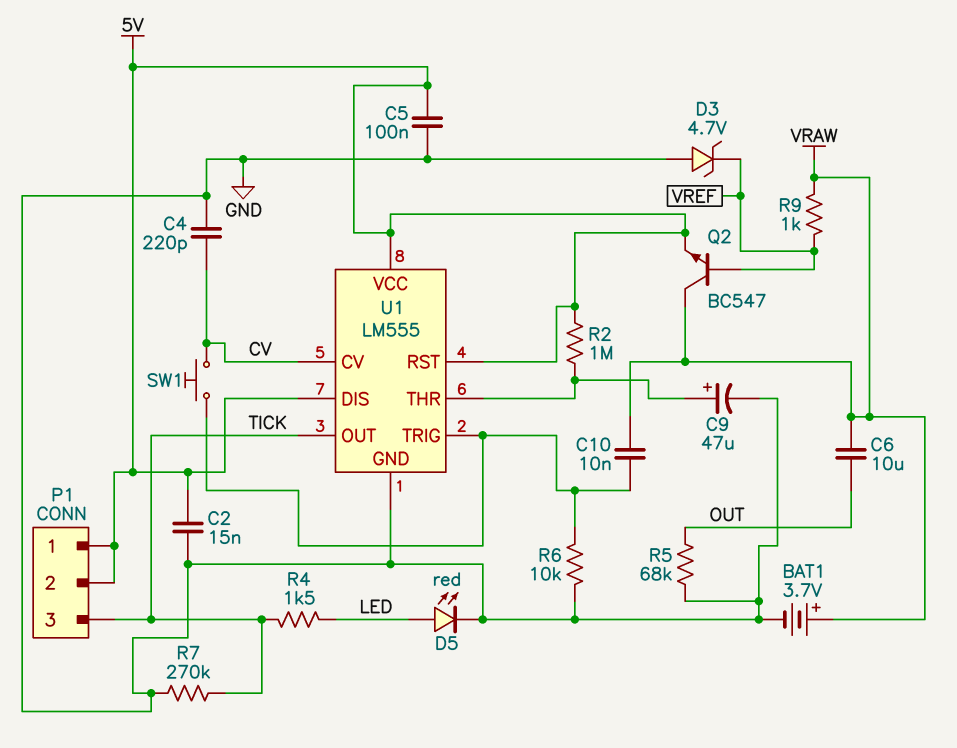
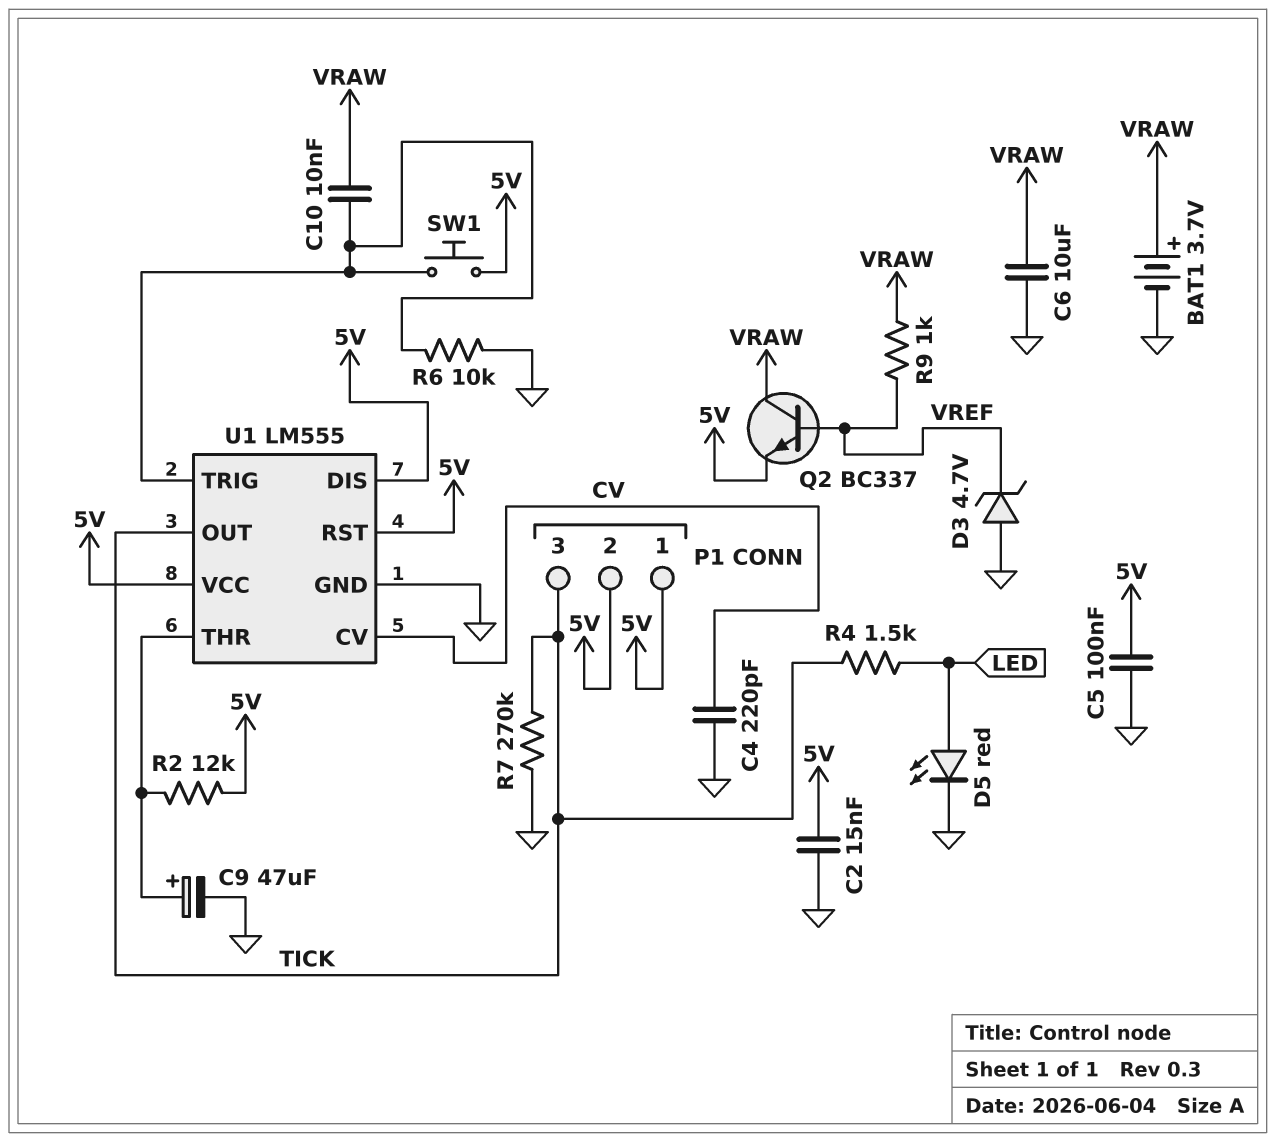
C6: 10uF (OUT, VRAW) -> 10uF (GND, VRAW)
Q2: NPN BC547 (B VREF, C VRAW, E 5V) -> NPN BC337 (B VREF, C VRAW, E 5V)
R2: 1M (5V, U1/THR) -> 12k (5V, U1/THR)
R5: 68k (GND, OUT) -> none
SW1: button (CV, U1/TRIG) -> button (5V, U1/TRIG)

